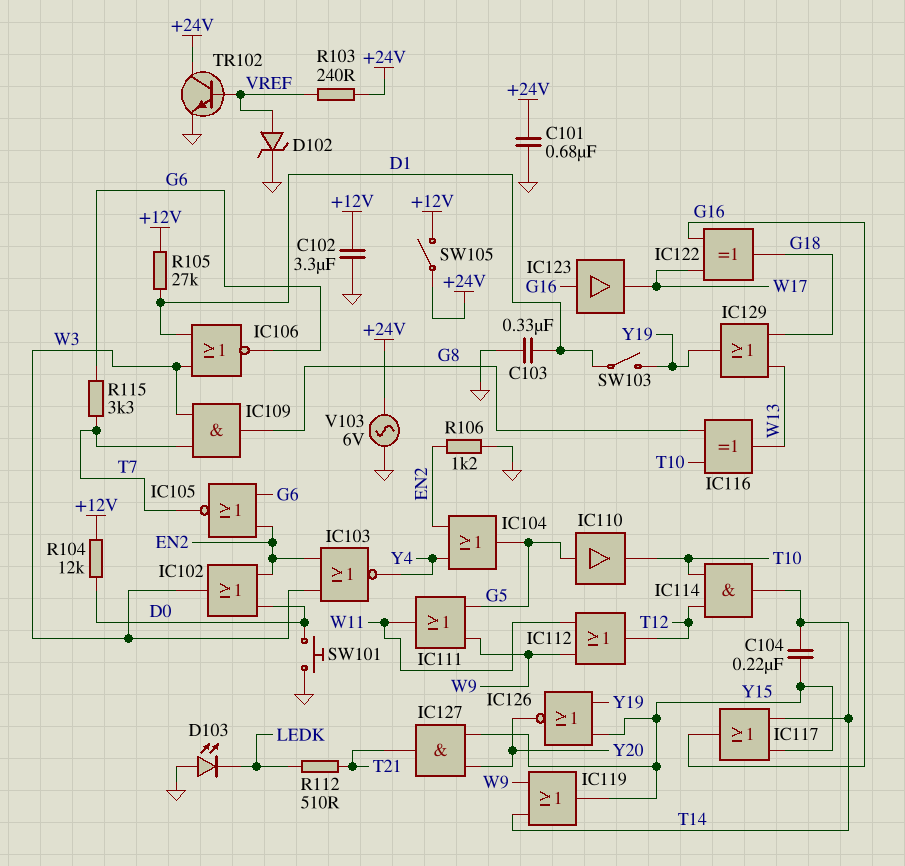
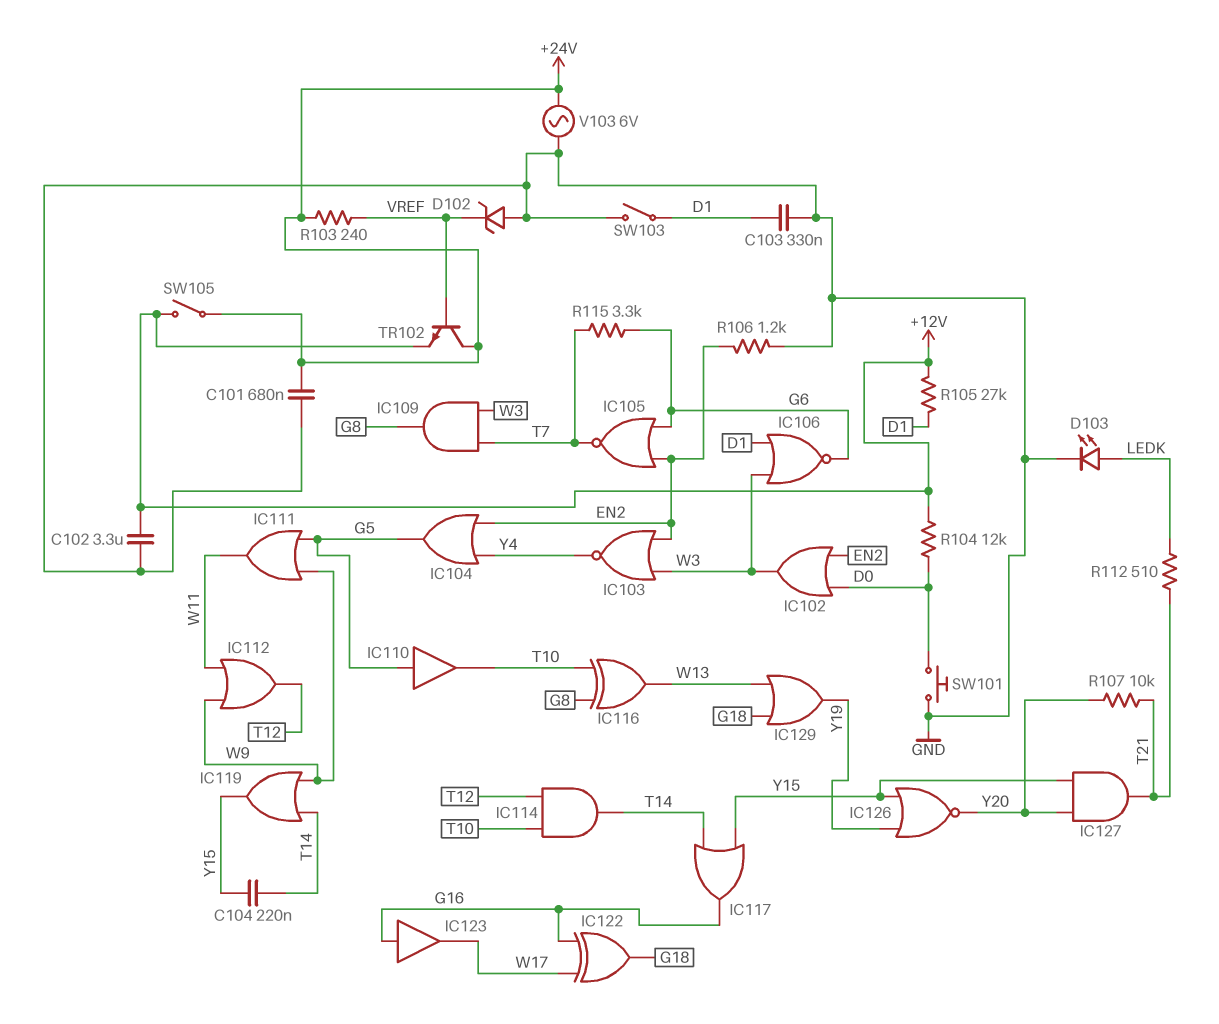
D102: zener (A VREF, K GND) -> zener (A GND, K VREF)
D103: LED (A GND, K LEDK) -> LED (A LEDK, K GND)
R107: none -> 10k (T21, Y20)
SW103: switch (D1, Y19) -> switch (D1, GND)
TR102: NPN (B VREF, C +24V, E GND) -> NPN (B VREF, C +24V, E +12V)

